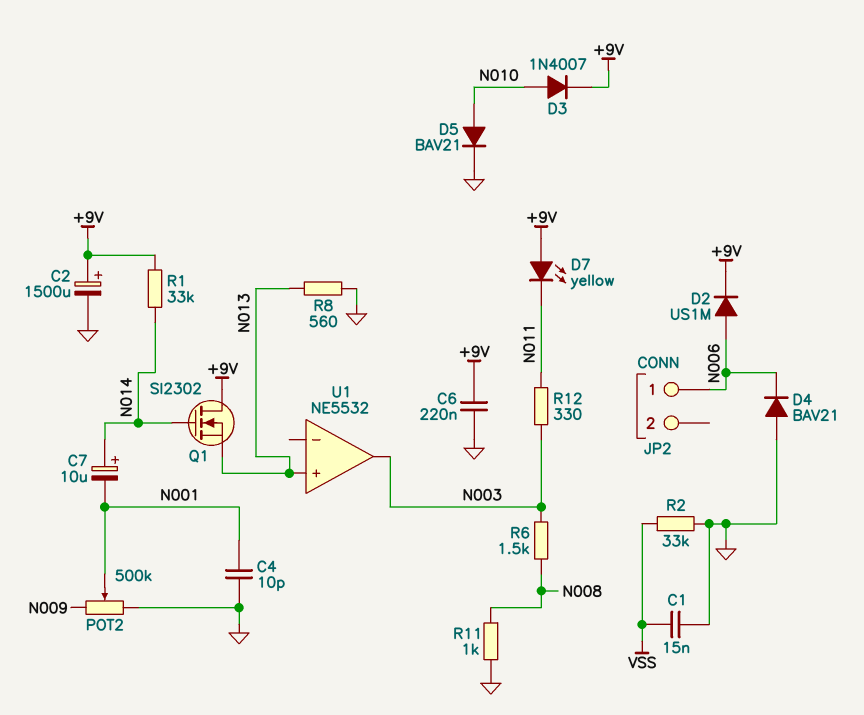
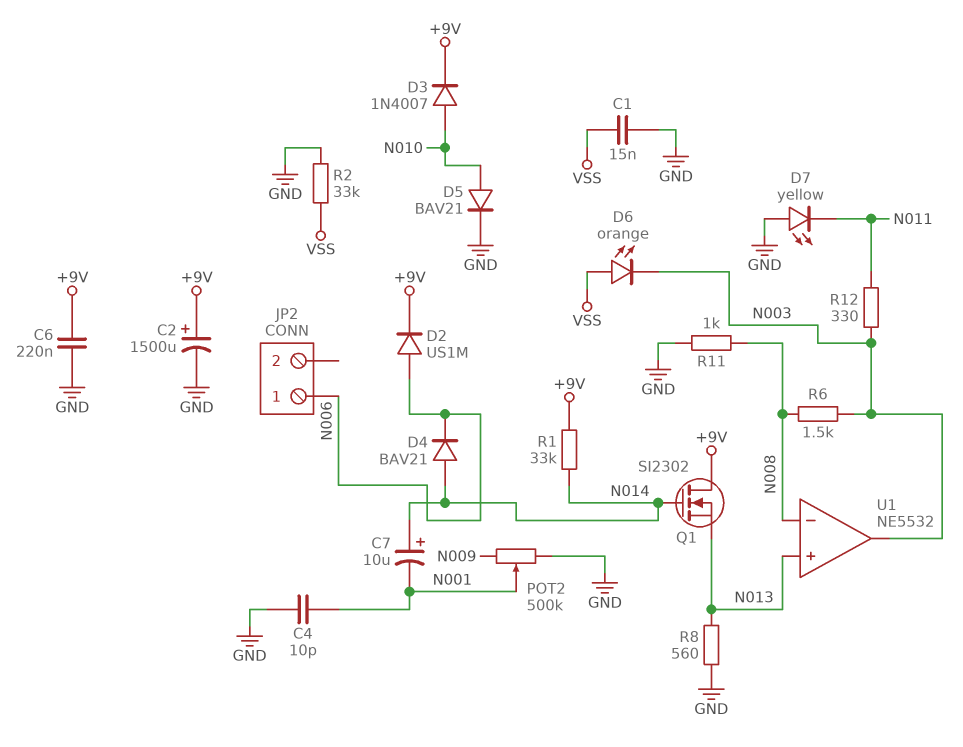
D4: diode BAV21 (A GND, K N006) -> diode BAV21 (A N014, K N006)
D6: none -> LED orange (A VSS, K N003)
D7: LED yellow (A +9V, K N011) -> LED yellow (A GND, K N011)
U1 pin in-: none -> N008

